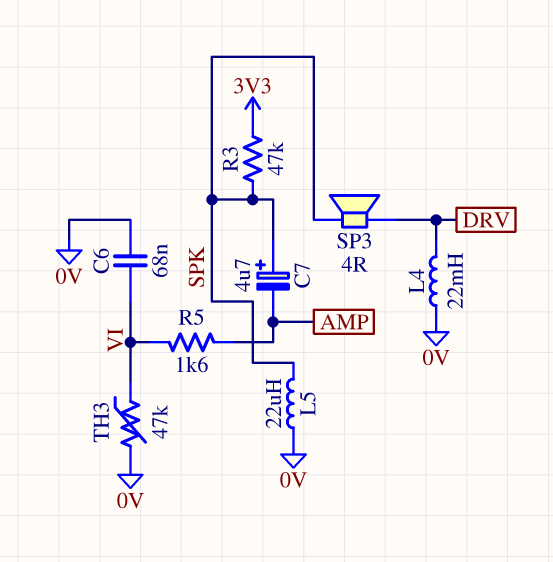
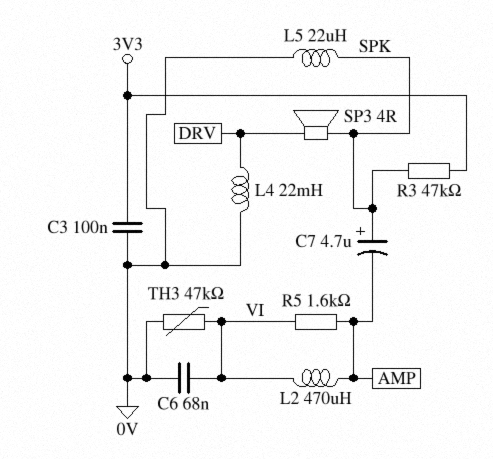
C3: none -> 100nF (0V, 3V3)
L2: none -> 470uH (AMP, VI)

